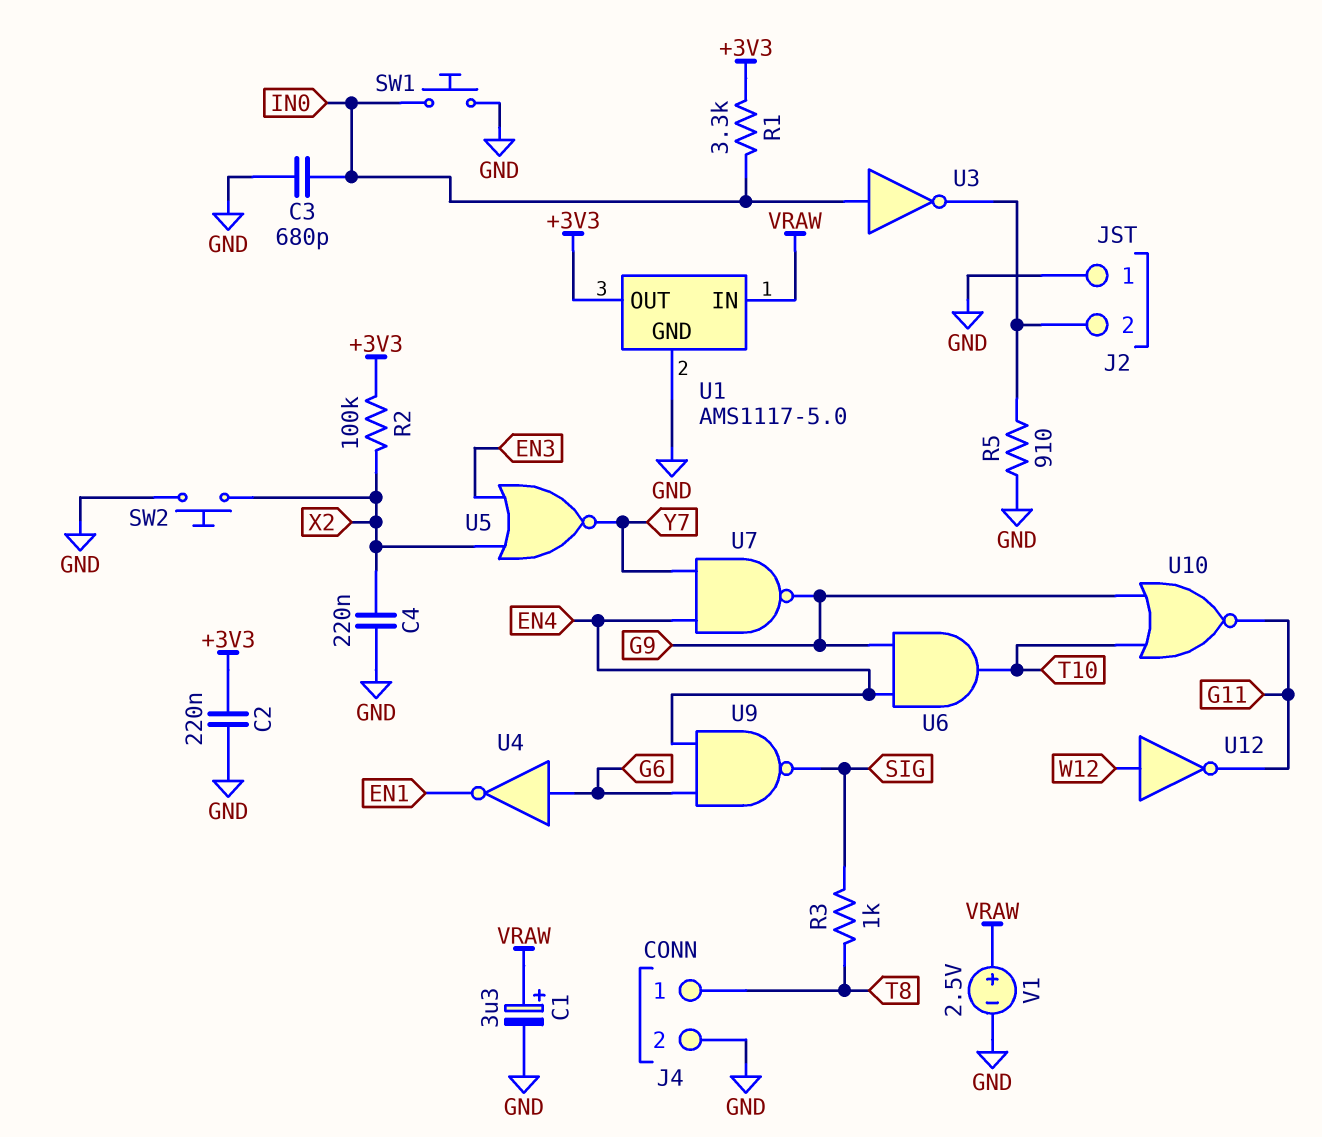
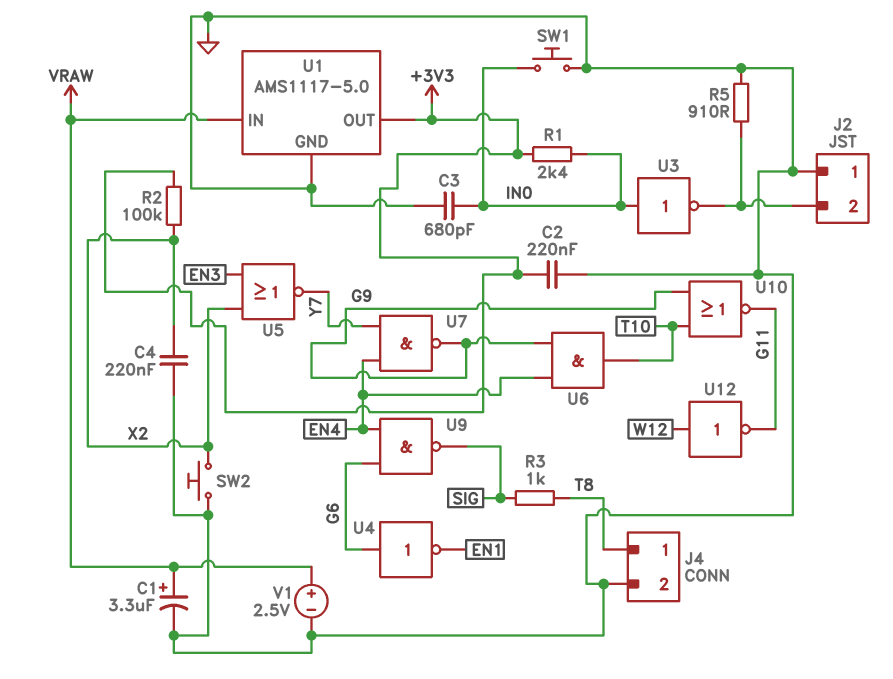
R1: 3.3k (+3V3, IN0) -> 2.4k (+3V3, IN0)

